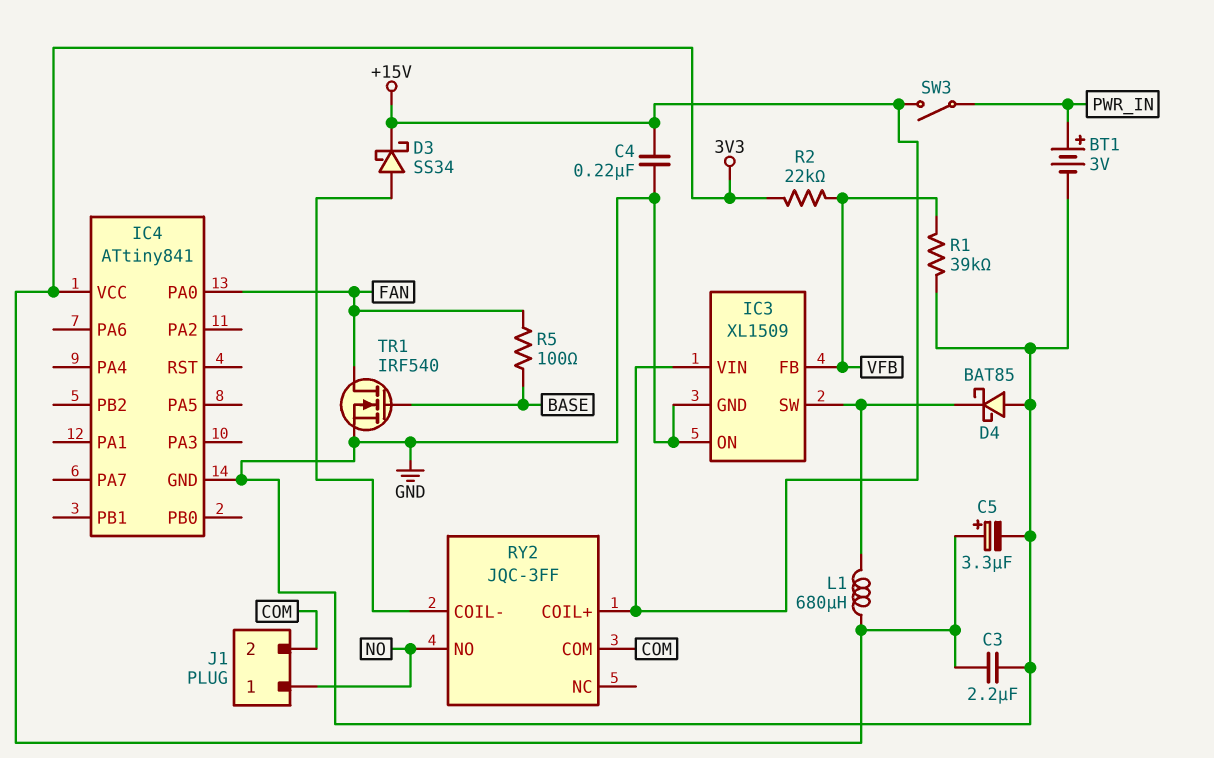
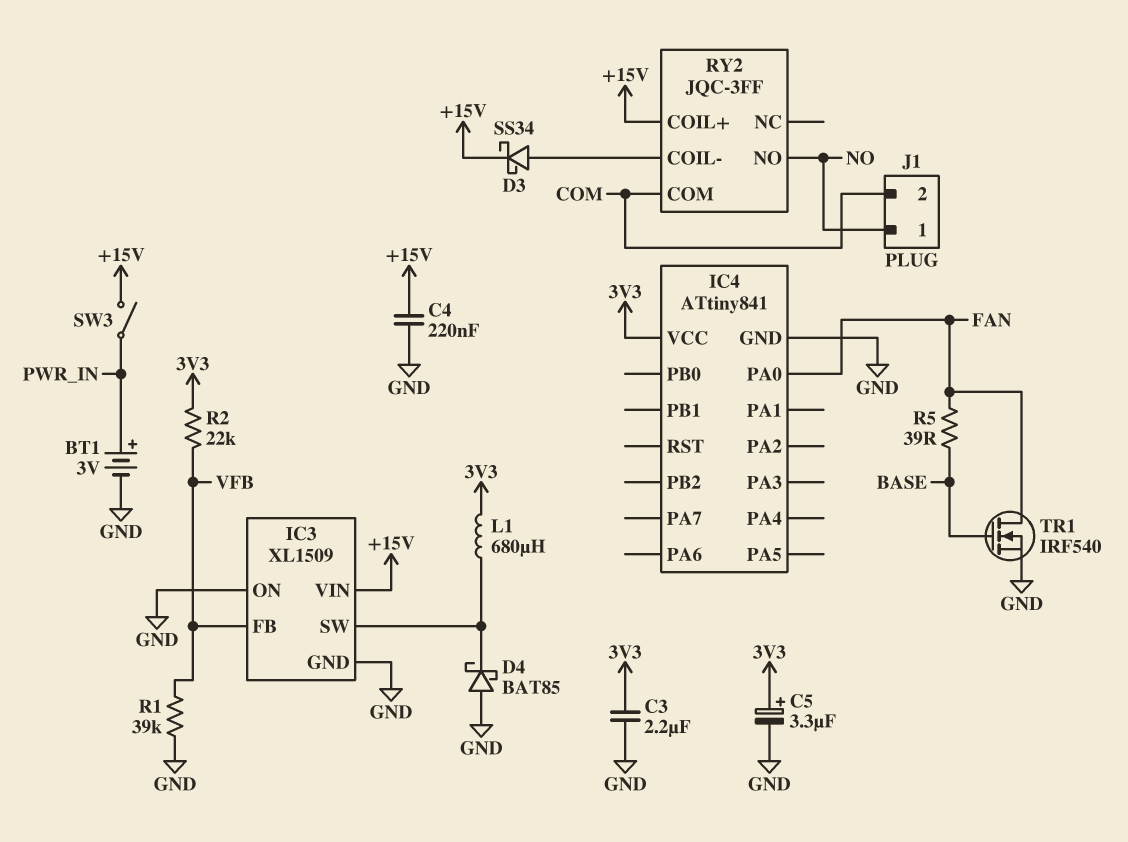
R5: 100 (BASE, FAN) -> 39 (BASE, FAN)

